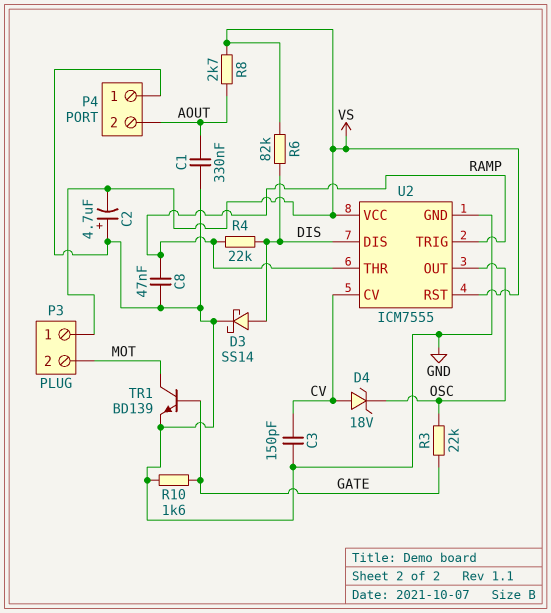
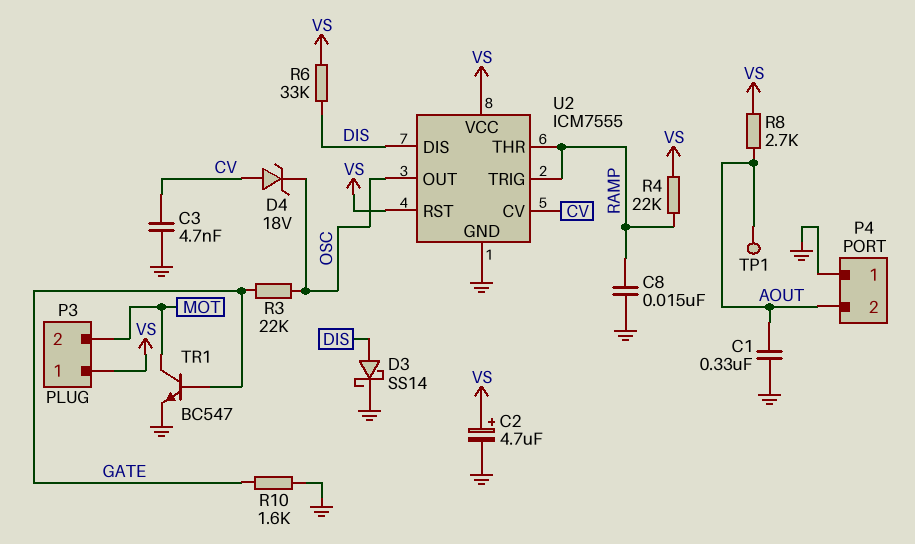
C2: 4.7uF (plus GND, minus VS) -> 4.7uF (plus VS, minus GND)
C3: 150pF (CV, GND) -> 4.7nF (CV, GND)
C8: 47nF (GND, RAMP) -> 15nF (GND, RAMP)
R4: 22k (DIS, RAMP) -> 22k (RAMP, VS)
R6: 82k (DIS, VS) -> 33k (DIS, VS)
TP1: none -> test point (AOUT)
TR1: NPN BD139 (B GATE, C MOT, E GND) -> NPN BC547 (B GATE, C MOT, E GND)

